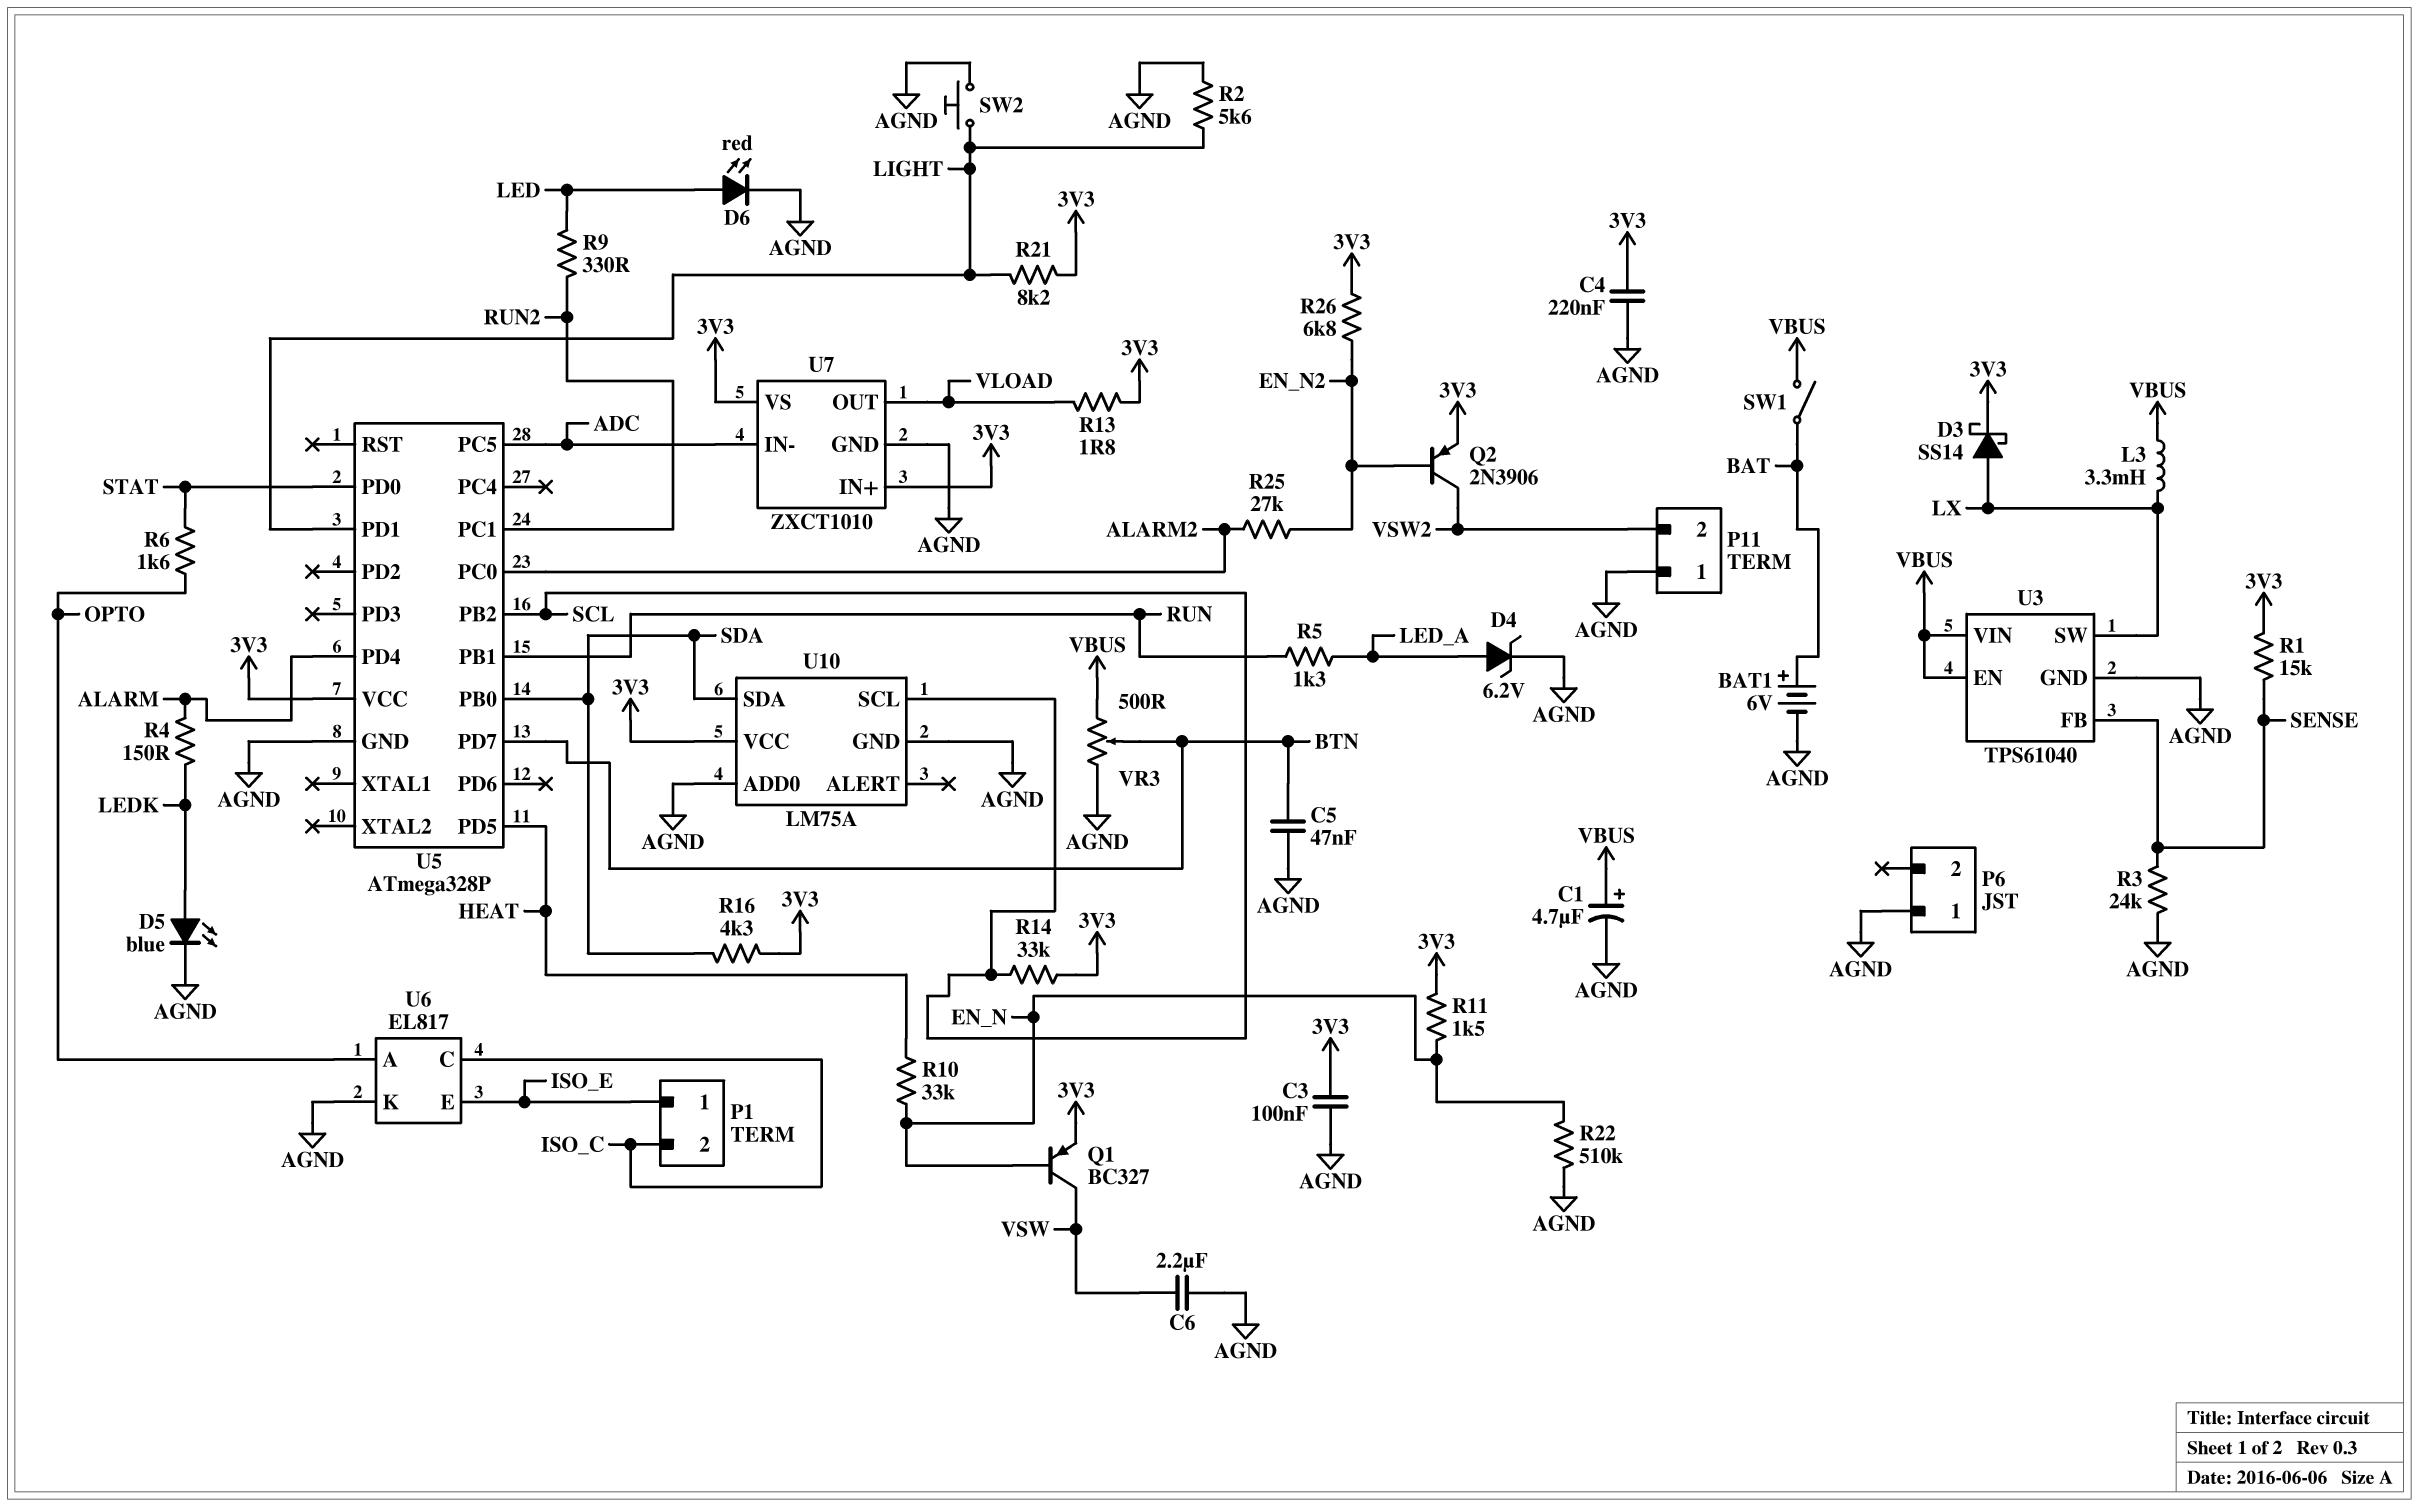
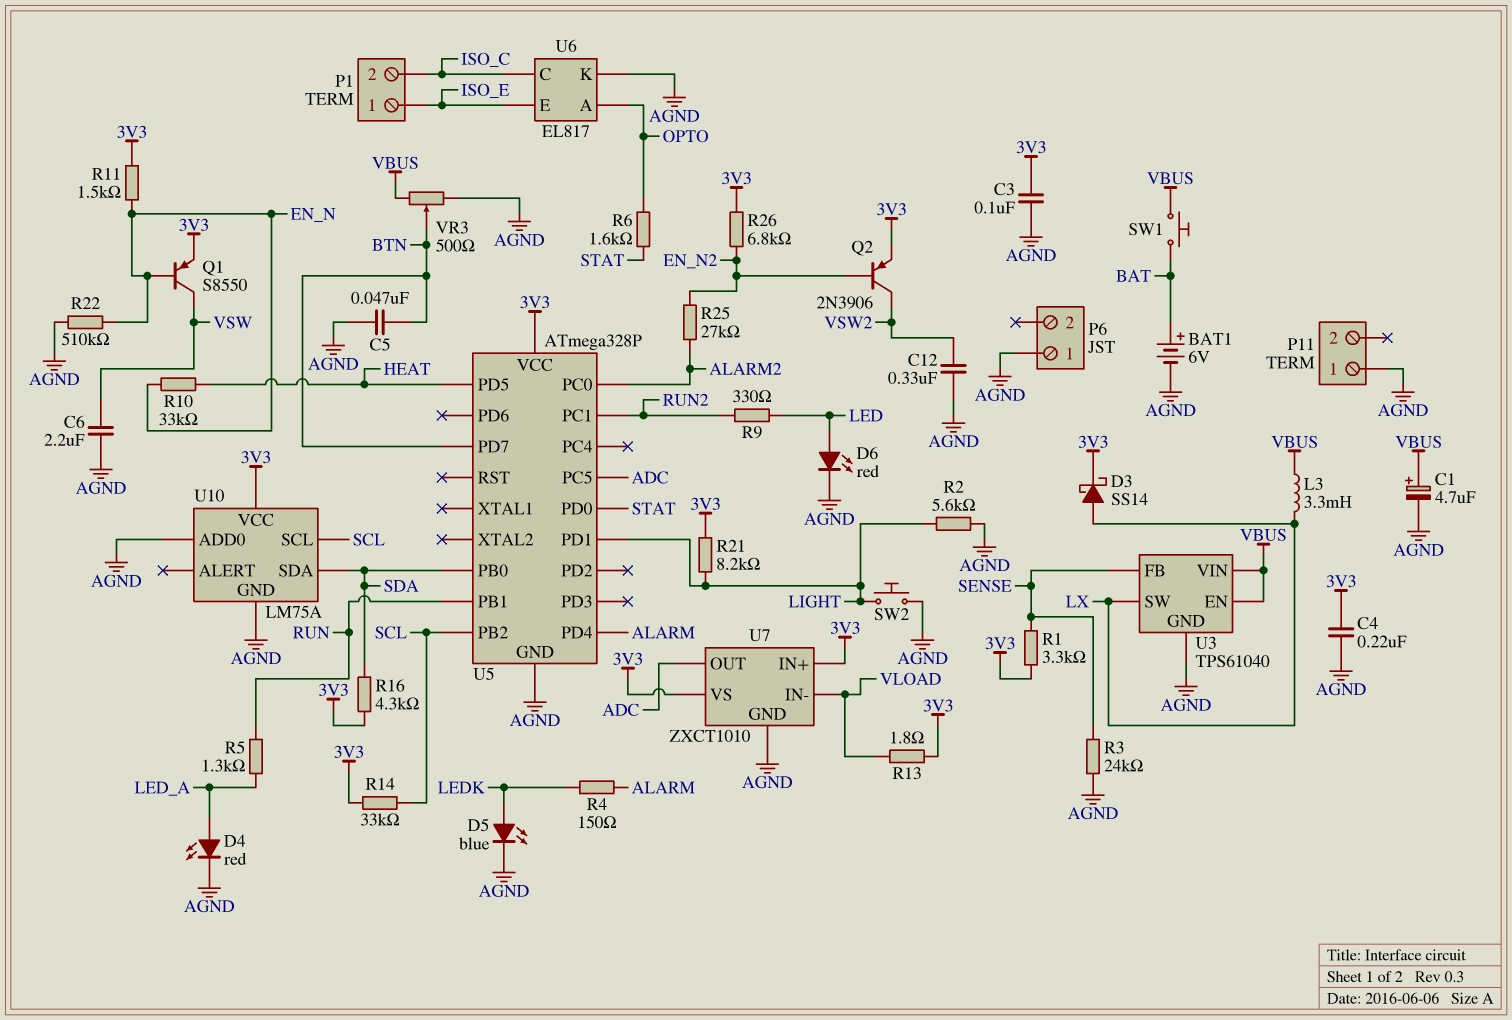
C12: none -> 330nF (AGND, VSW2)
D4: zener 6.2V (A LED_A, K AGND) -> LED red (A LED_A, K AGND)
P11 pin 2: VSW2 -> none
Q1: PNP BC327 (B EN_N, C VSW, E 3V3) -> PNP S8550 (B EN_N, C VSW, E 3V3)
R1: 15k (3V3, SENSE) -> 3.3k (3V3, SENSE)
SW1: switch (BAT, VBUS) -> button (BAT, VBUS)
U7 pin IN-: ADC -> VLOAD
U7 pin OUT: VLOAD -> ADC

